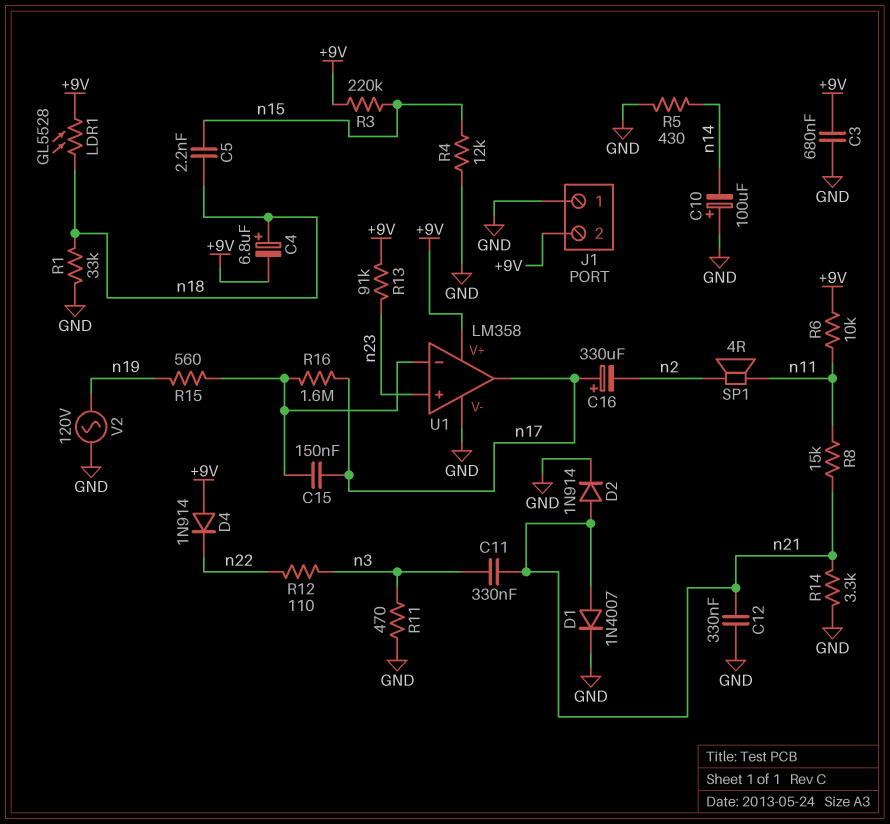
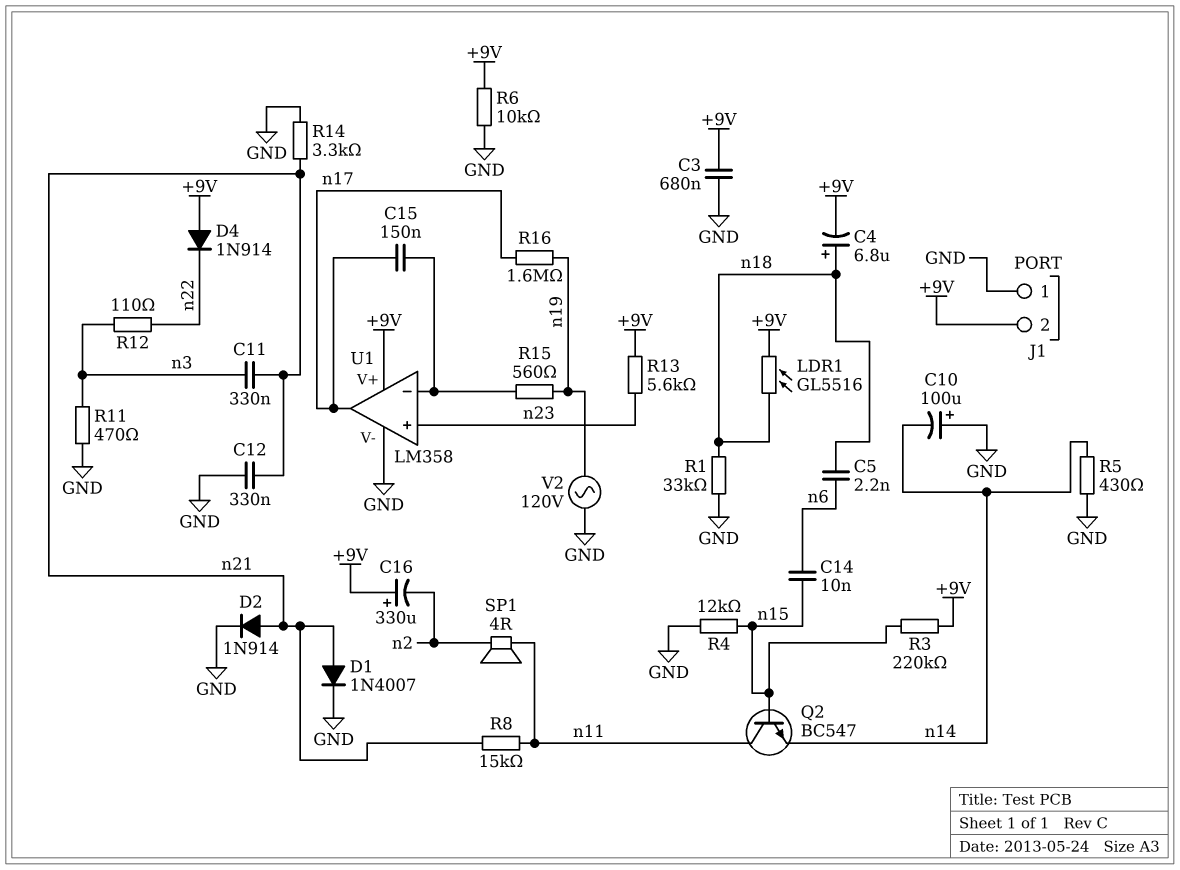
C5: 2.2nF (n15, n18) -> 2.2nF (n6, n18)
C14: none -> 10nF (n6, n15)
C16: 330uF (plus n17, minus n2) -> 330uF (plus +9V, minus n2)
LDR1: GL5528 (+9V, n18) -> GL5516 (+9V, n18)
Q2: none -> NPN BC547 (B n15, C n11, E n14)
R6: 10k (+9V, n11) -> 10k (+9V, GND)
R13: 91k (+9V, n23) -> 5.6k (+9V, n23)
R16: 1.6M (U1/in-, n17) -> 1.6M (n17, n19)

